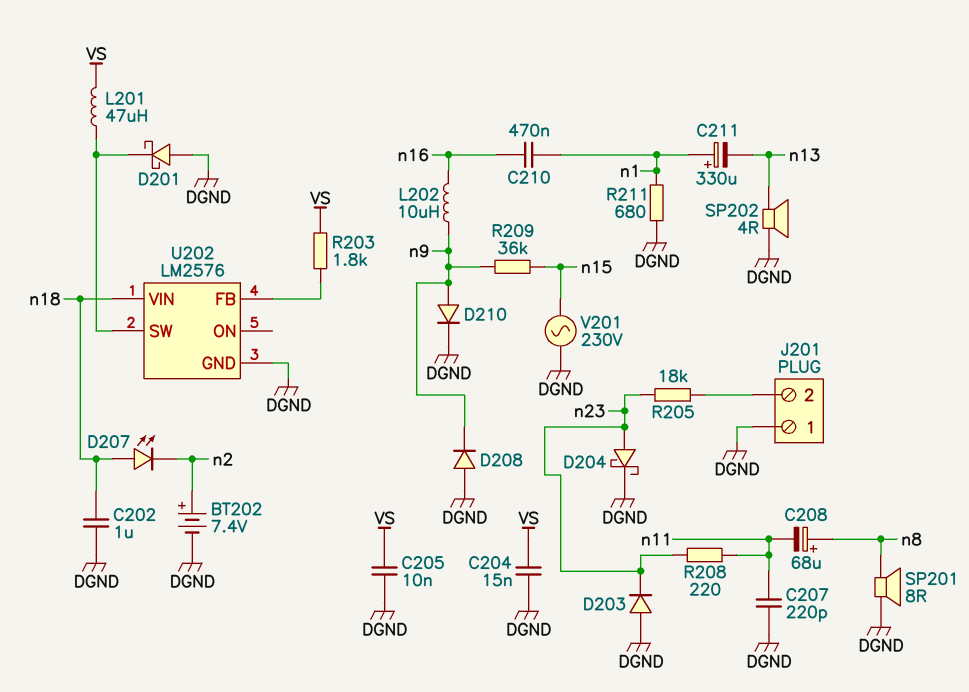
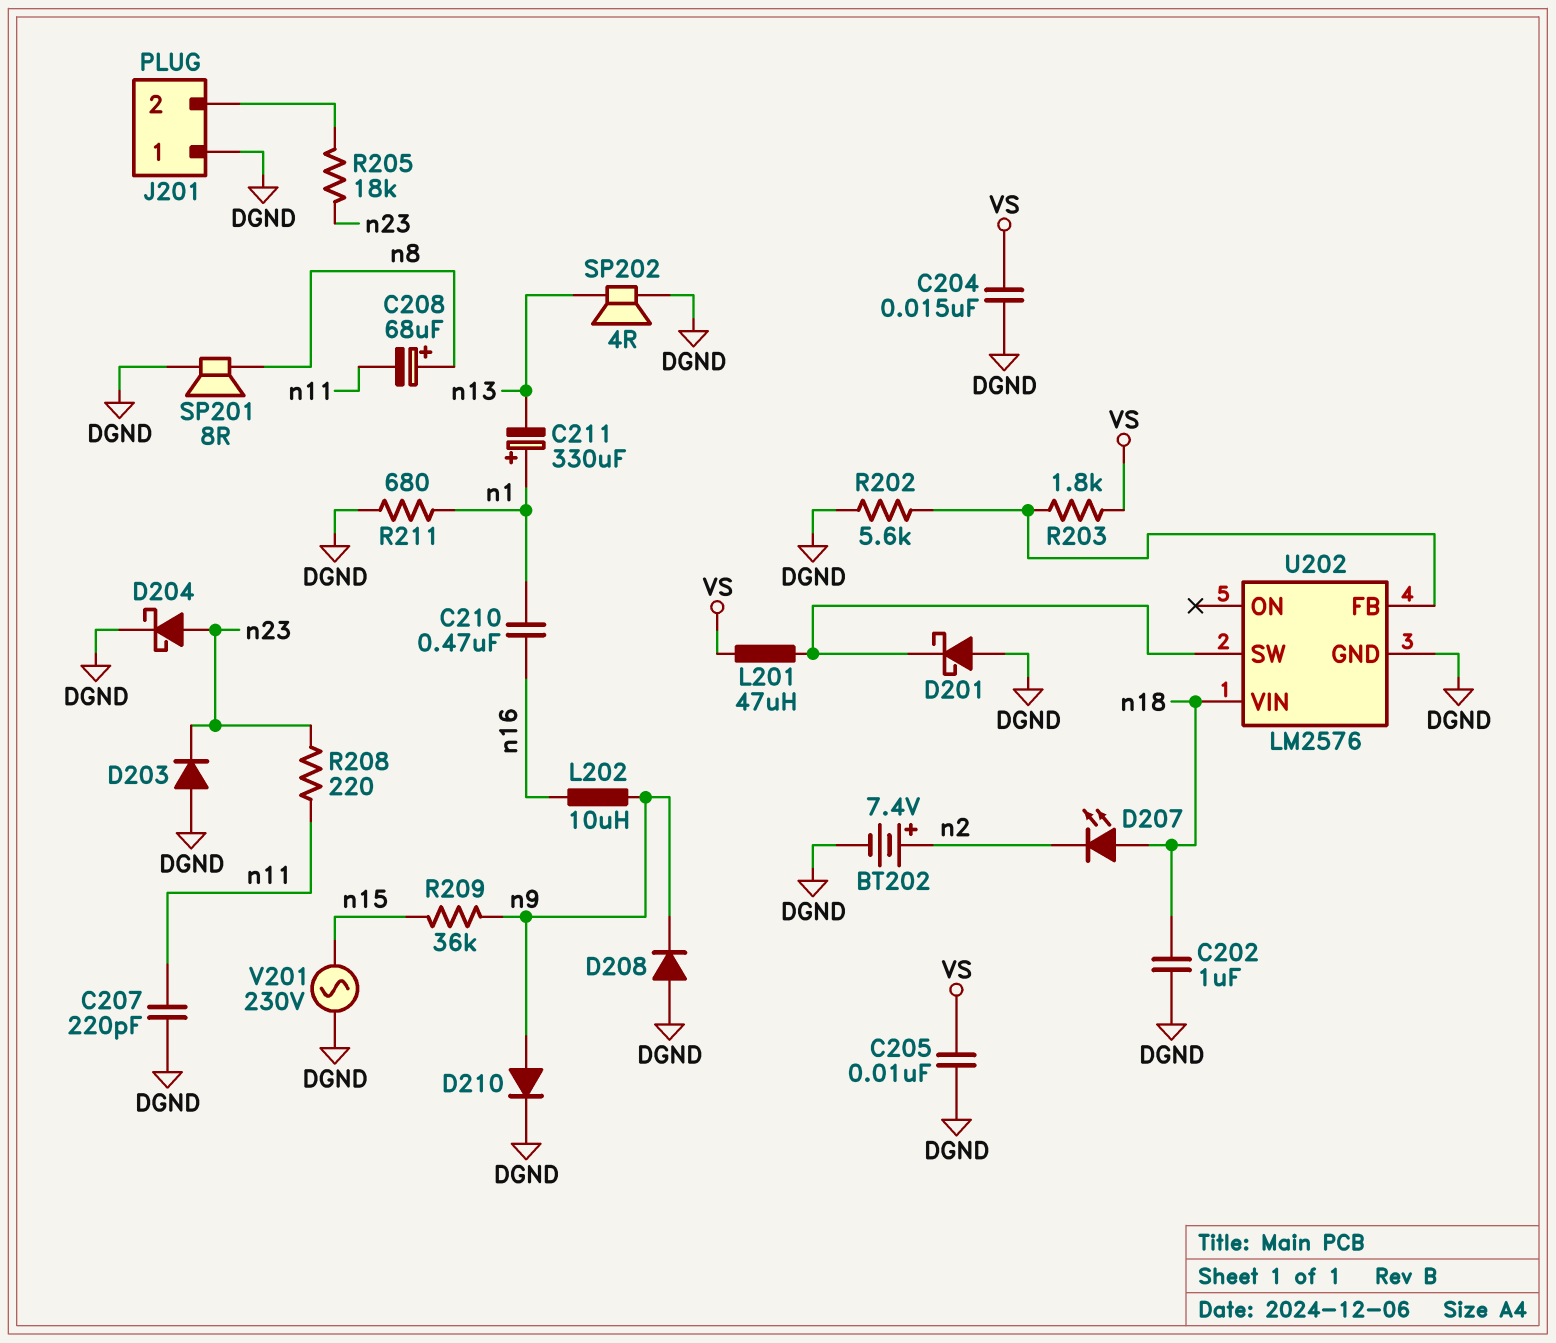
R202: none -> 5.6k (DGND, U202/FB)

